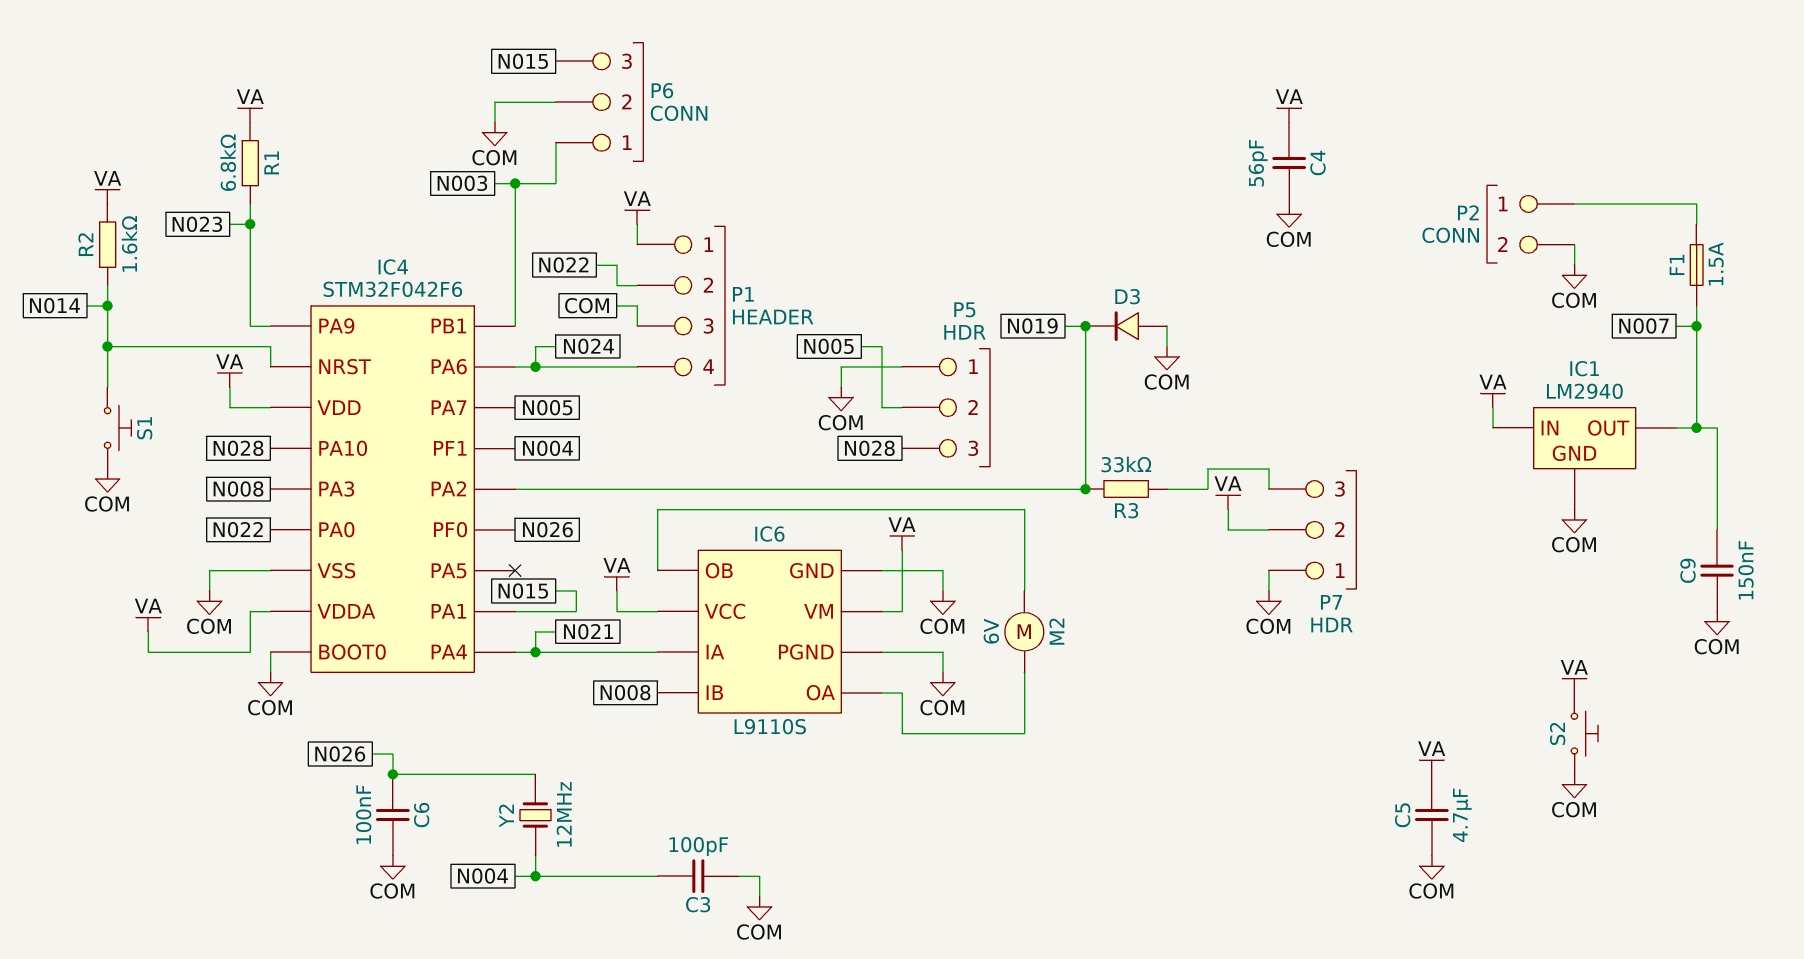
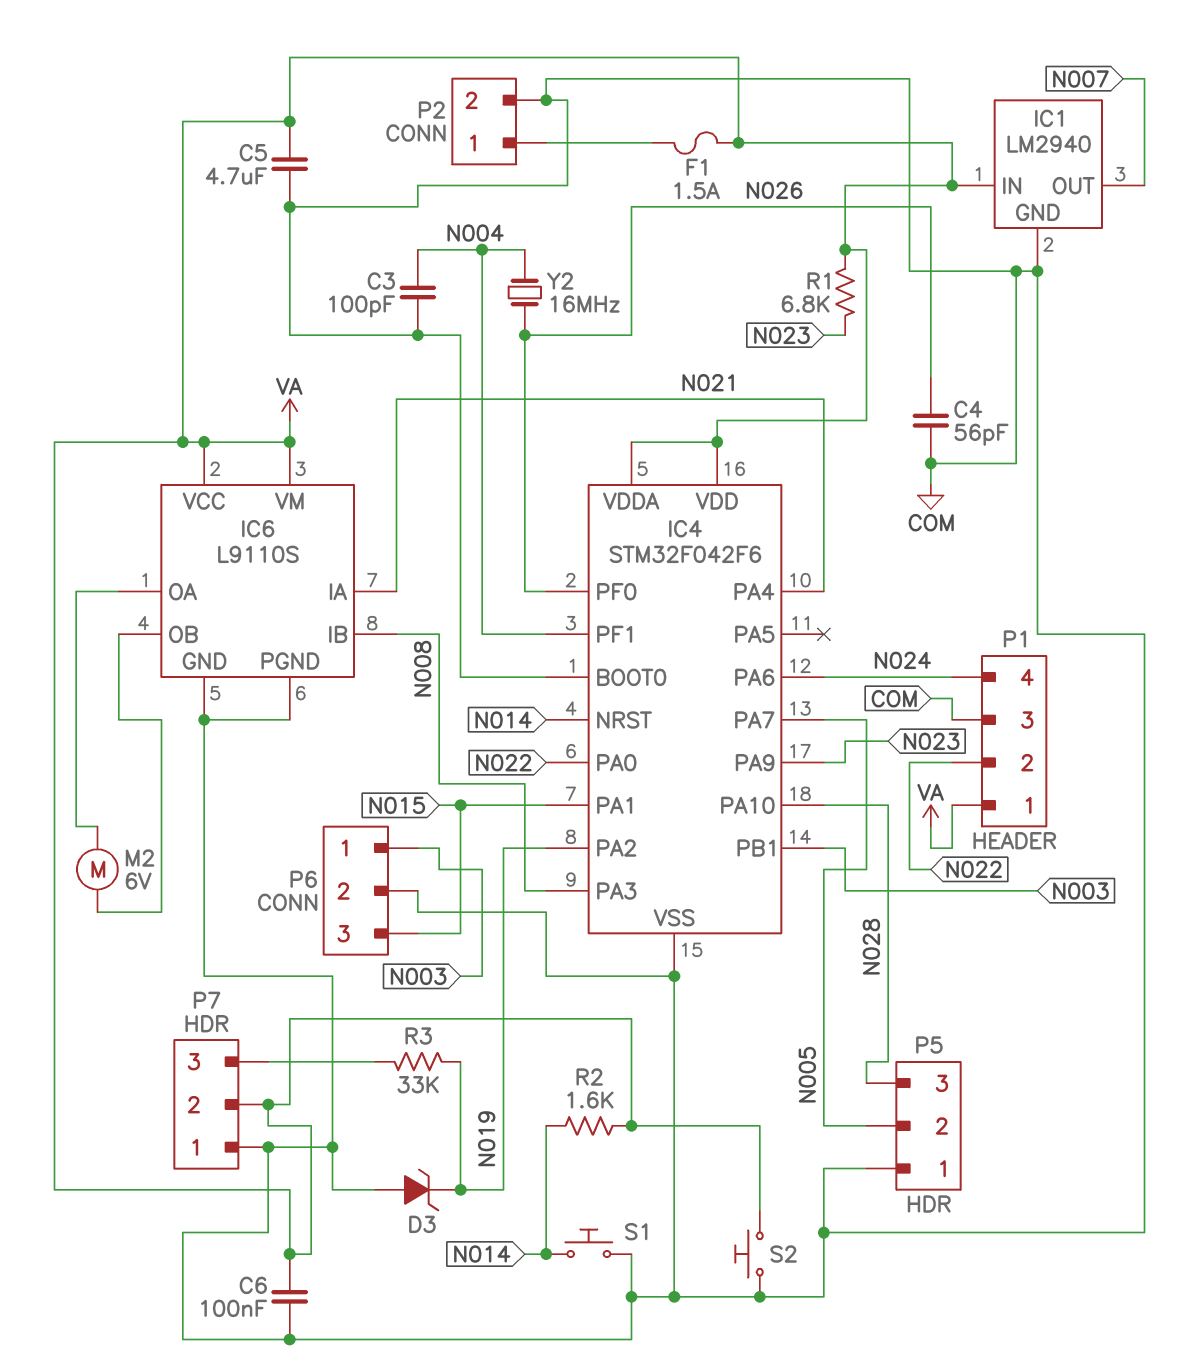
C4: 56pF (COM, VA) -> 56pF (COM, N026)
C6: 100nF (COM, N026) -> 100nF (COM, VA)
C9: 150nF (COM, N007) -> none
D3: diode (A COM, K N019) -> zener (A COM, K N019)
F1: 1.5A (N007, P2/1) -> 1.5A (P2/1, VA)
Y2: 12MHz (N004, N026) -> 16MHz (N004, N026)

